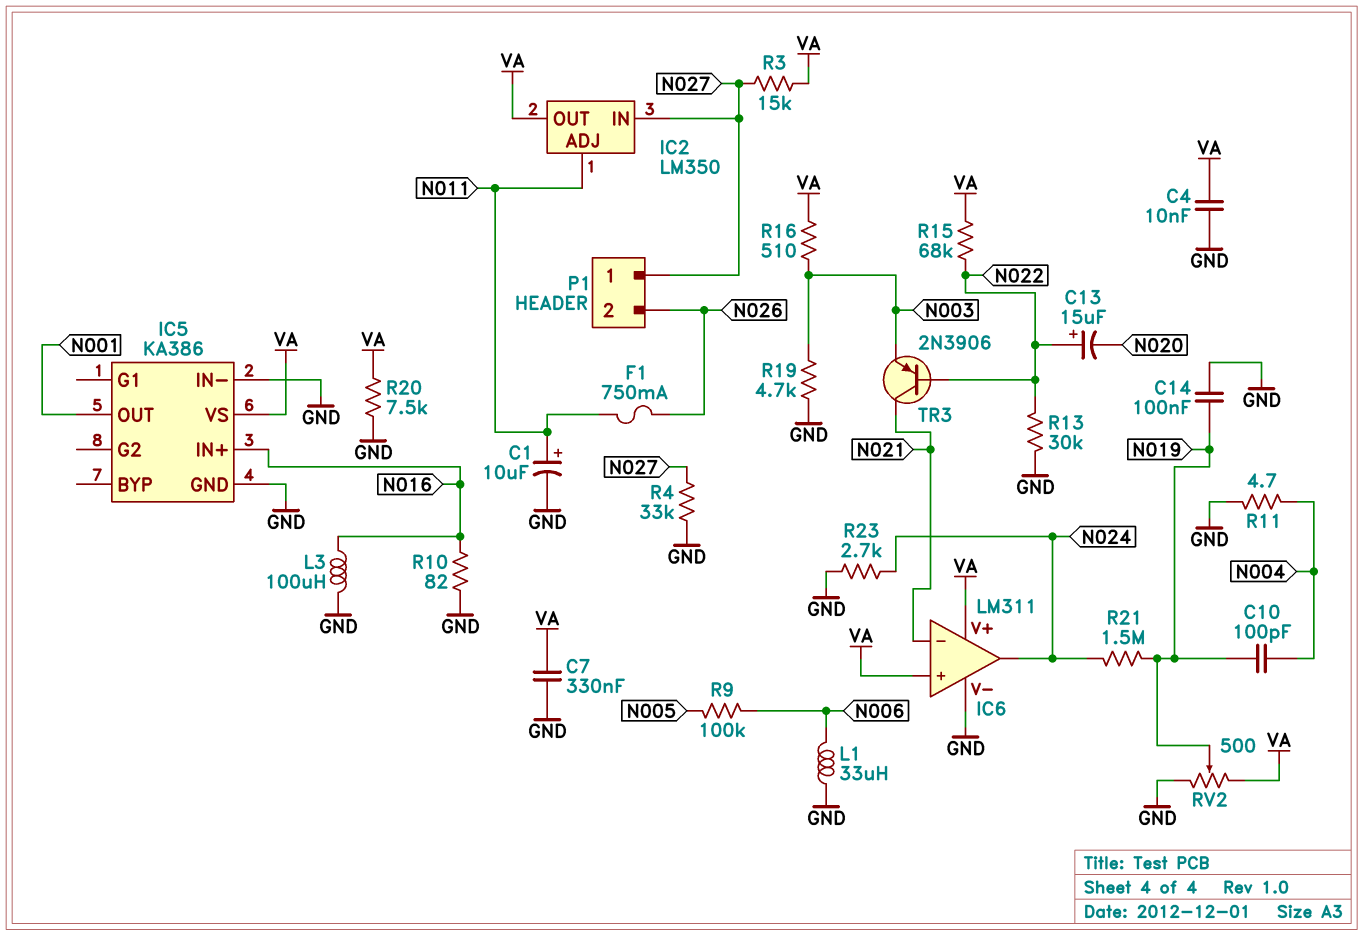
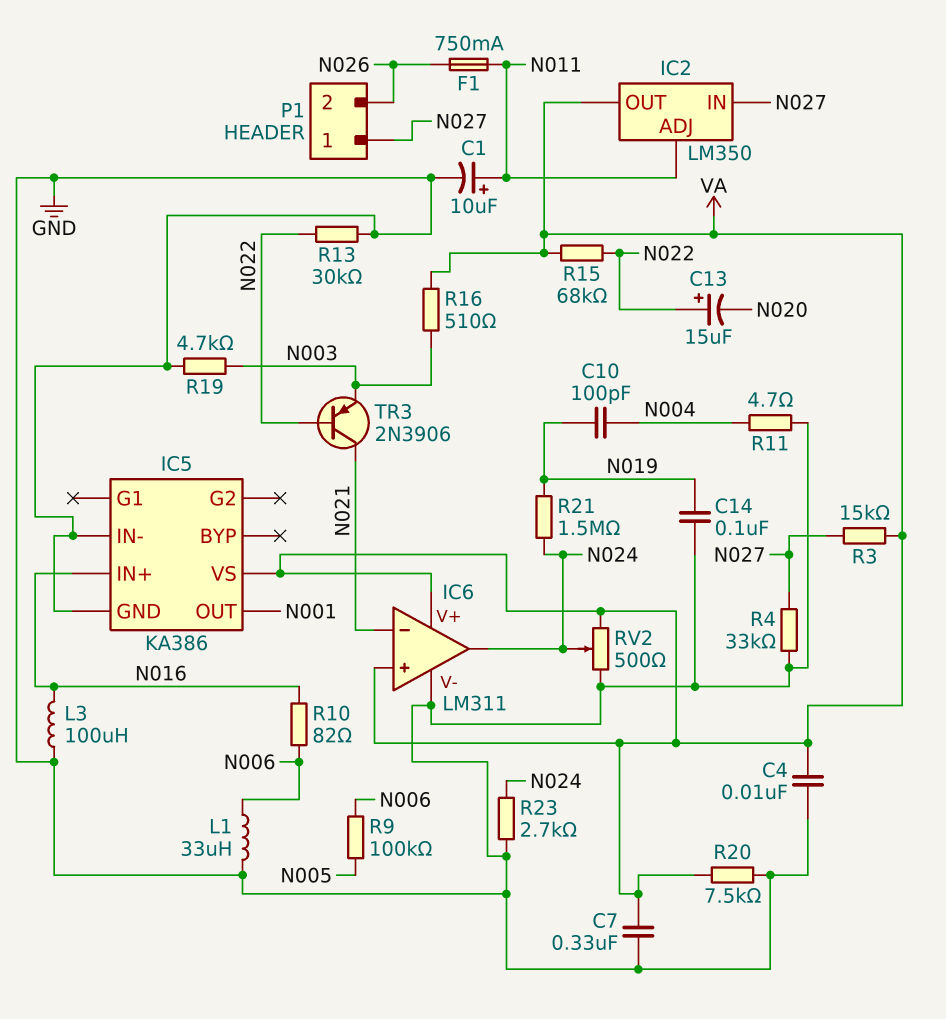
R10: 82 (GND, N016) -> 82 (N006, N016)
RV2: 500 (GND, VA, wiper N019) -> 500 (GND, VA, wiper N024)

